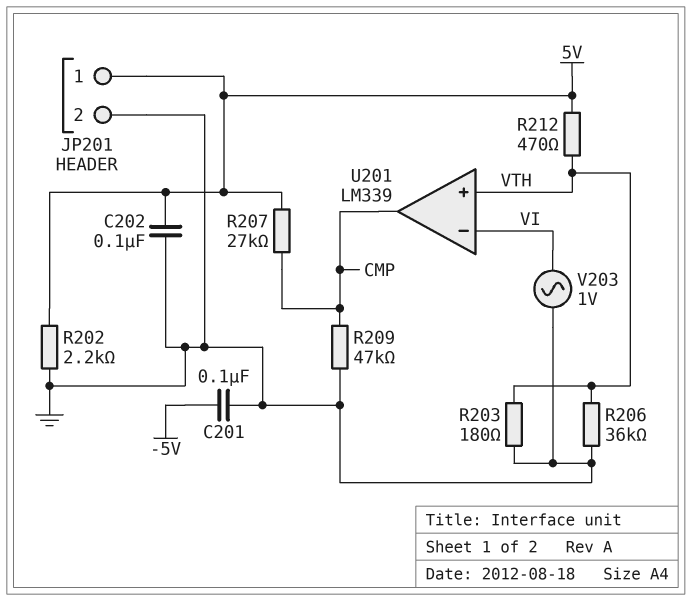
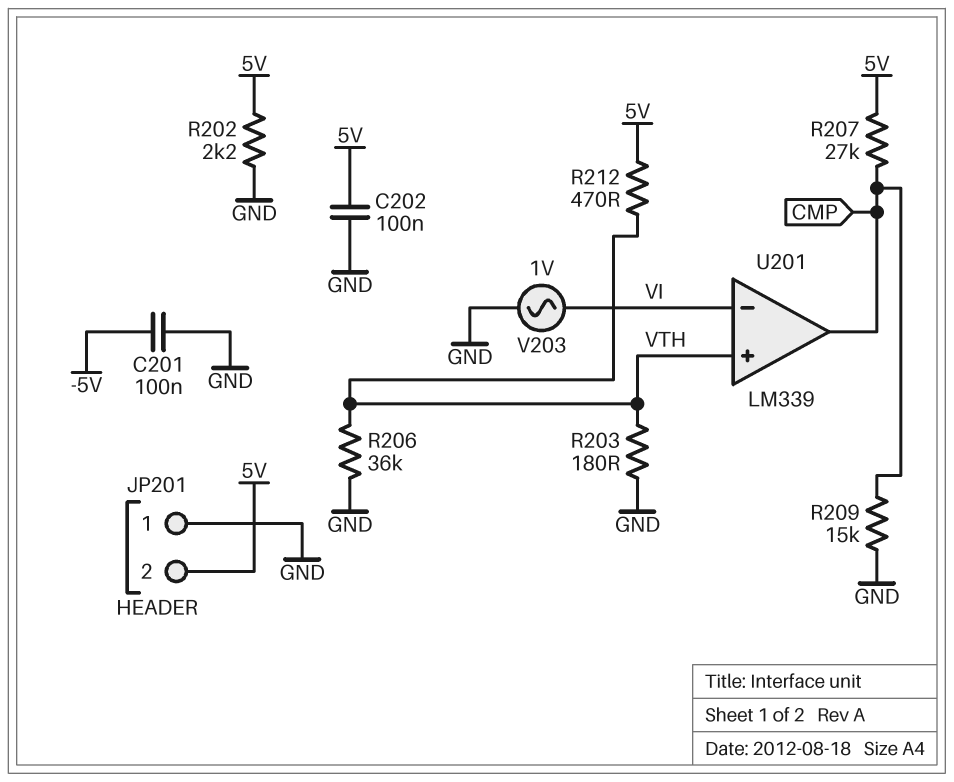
JP201 pin 1: 5V -> GND
JP201 pin 2: GND -> 5V
R209: 47k (CMP, GND) -> 15k (CMP, GND)

